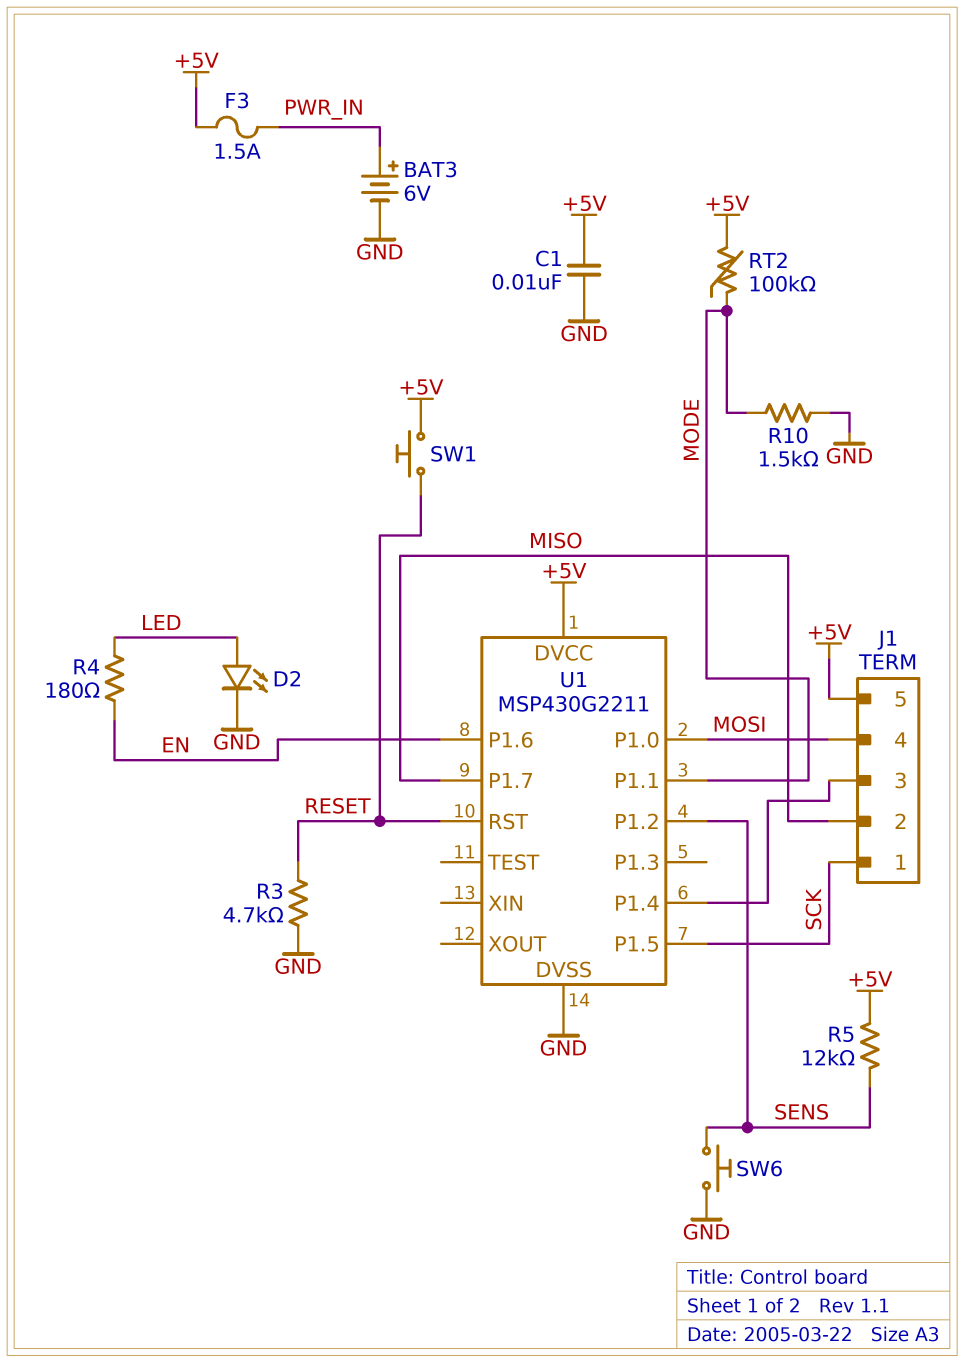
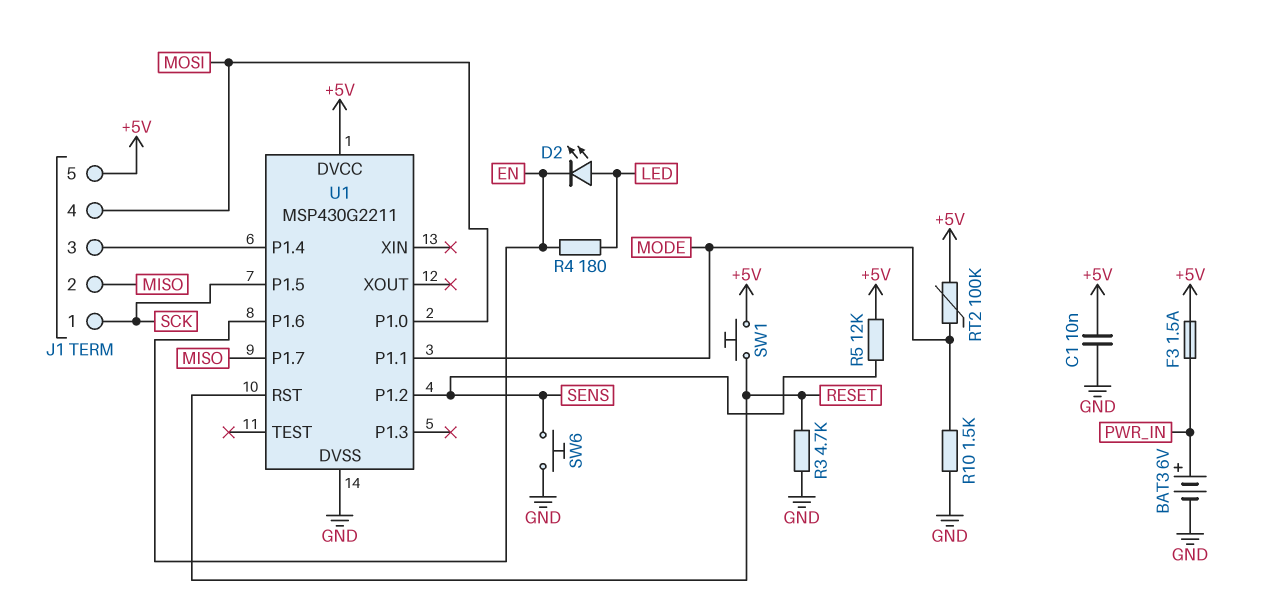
D2: LED (A LED, K GND) -> LED (A LED, K EN)

